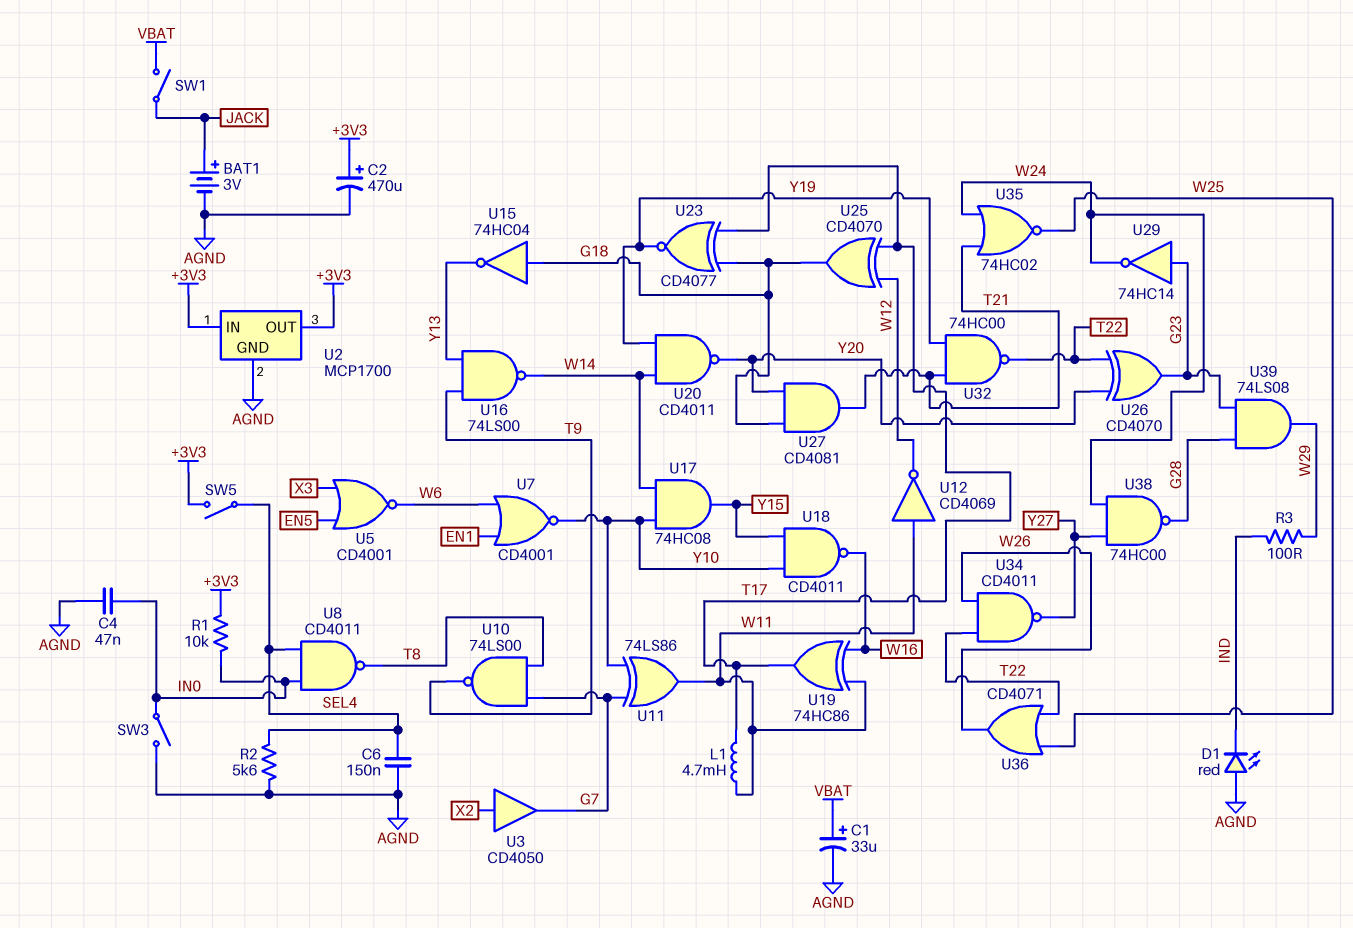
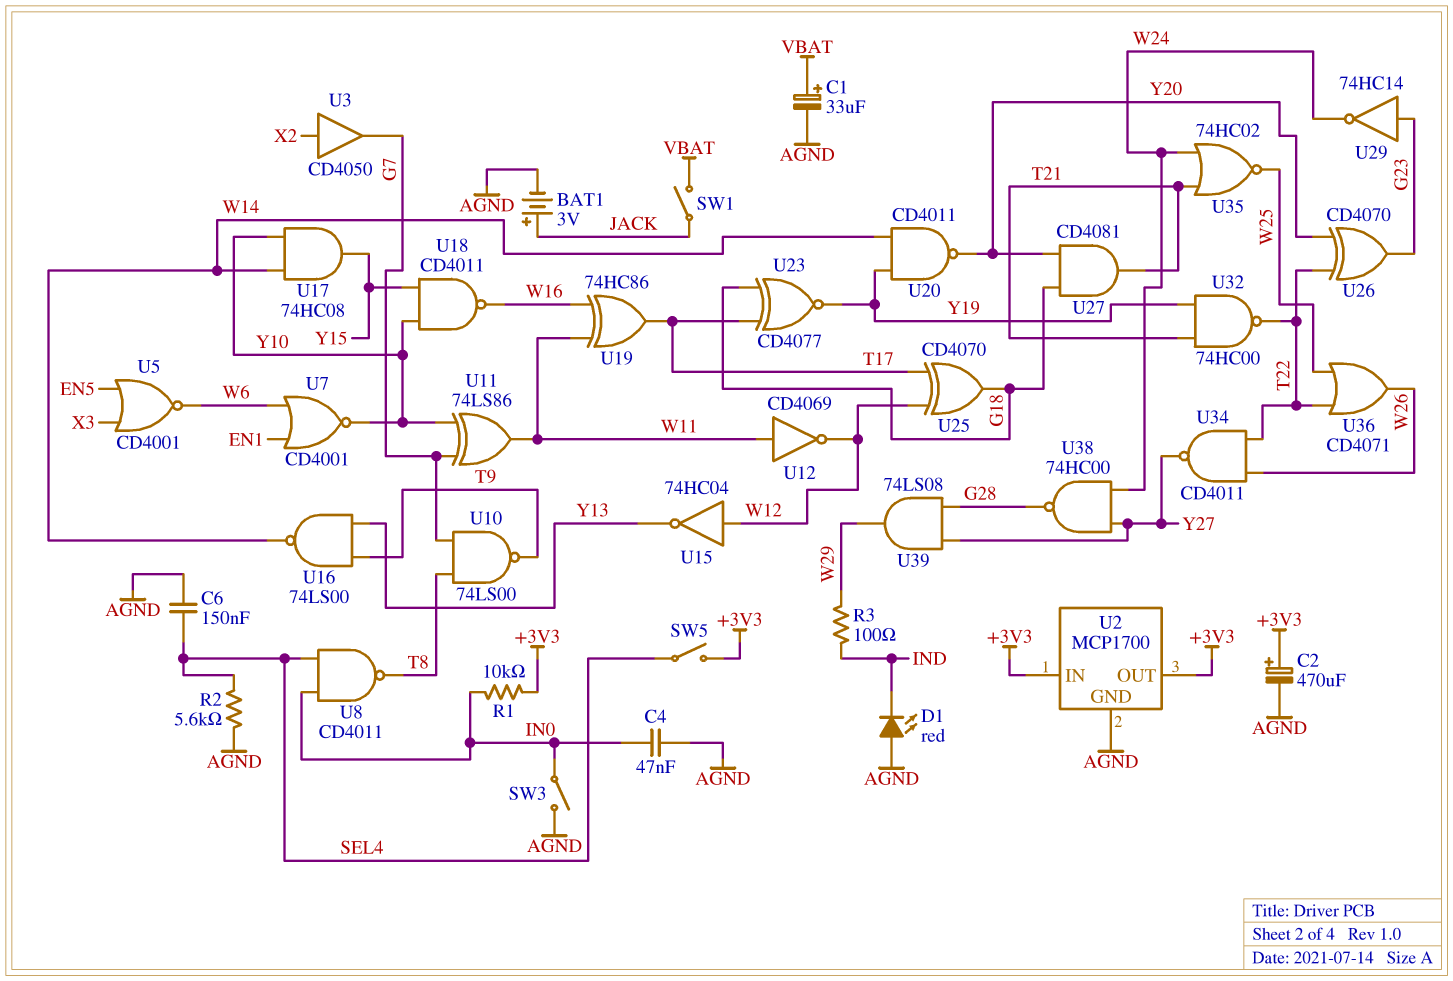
L1: 4.7mH (T17, W11) -> none
U15: NOT 74HC04 (in G18, out Y13) -> NOT 74HC04 (in W12, out Y13)
U39: AND 74LS08 (in G23, in G28, out W29) -> AND 74LS08 (in G28, in Y27, out W29)

